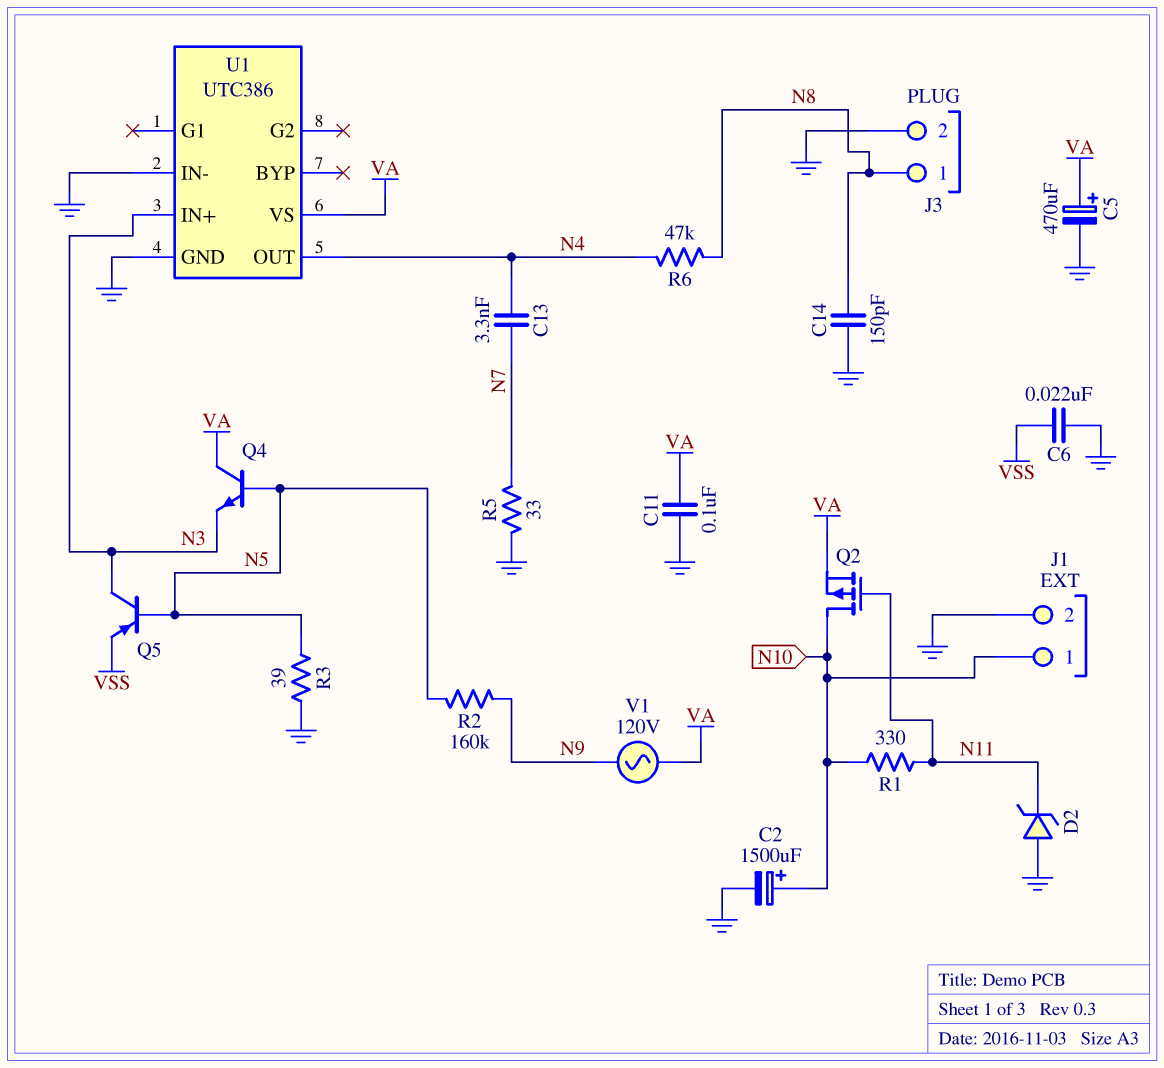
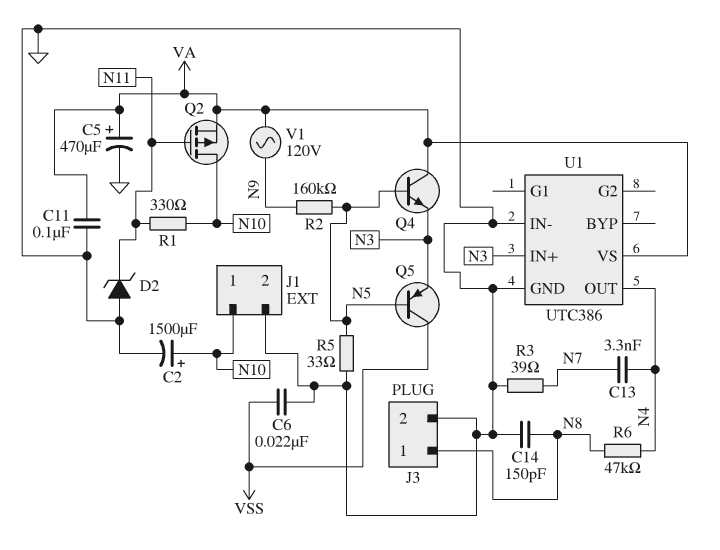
Q5: PNP (B N5, C N3, E VSS) -> PNP (B N5, C VSS, E N3)
R3: 39 (GND, N5) -> 39 (GND, N7)
R5: 33 (GND, N7) -> 33 (GND, N5)

